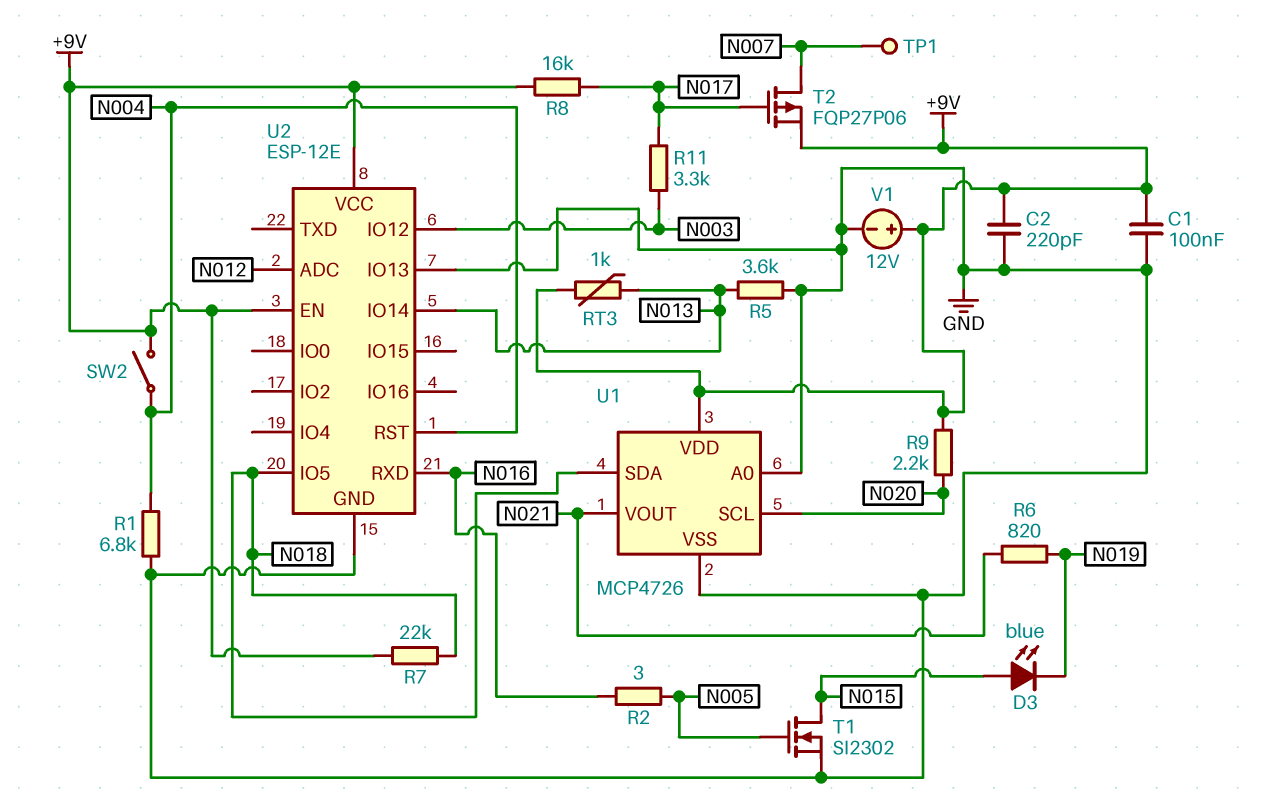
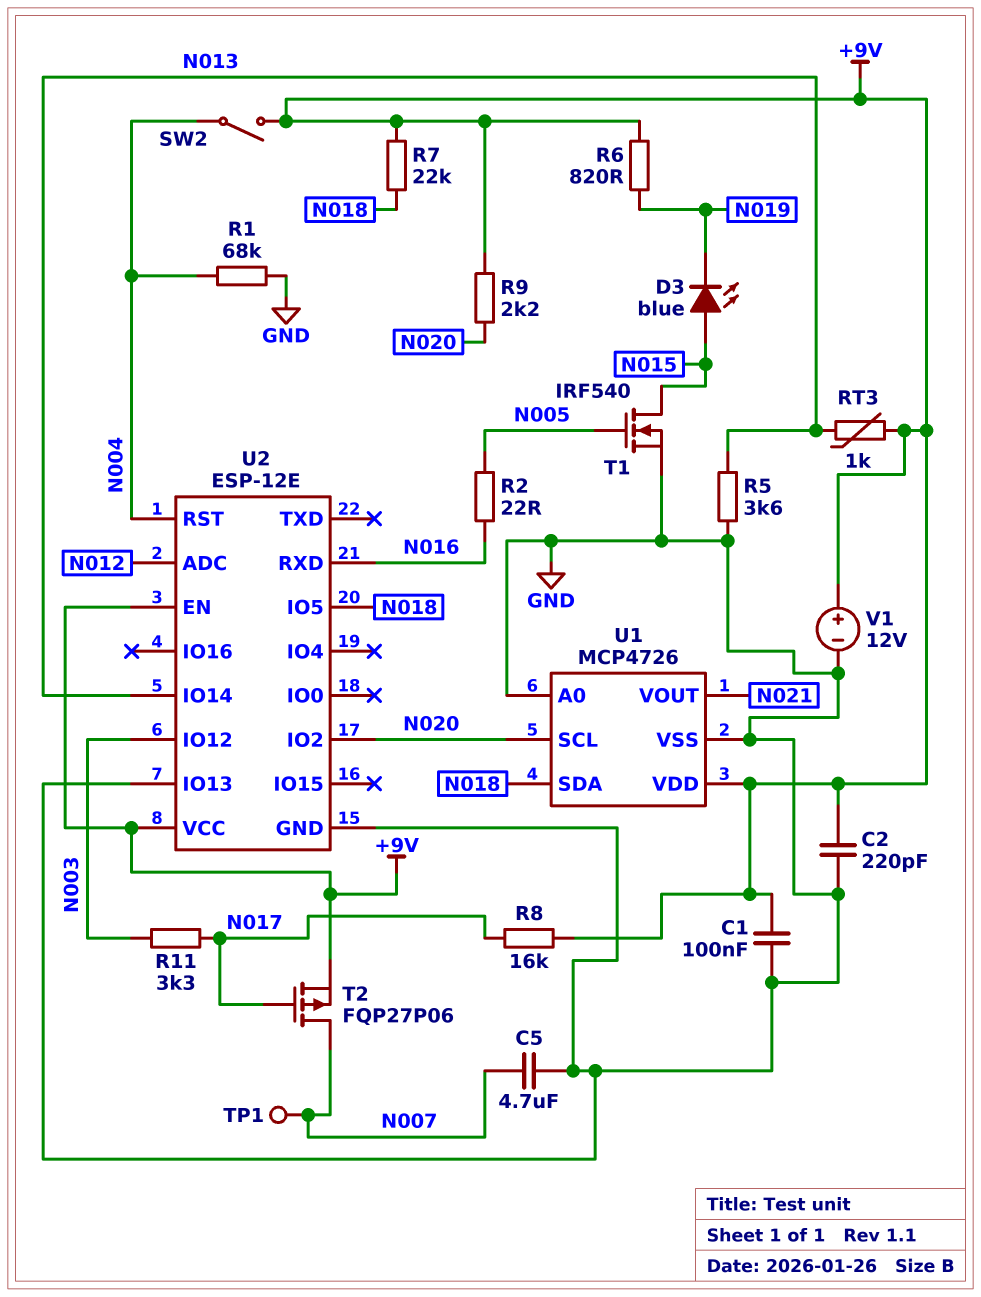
C5: none -> 4.7uF (GND, N007)
R1: 6.8k (GND, N004) -> 68k (GND, N004)
R2: 3 (N005, N016) -> 22 (N005, N016)
R6: 820 (N019, N021) -> 820 (+9V, N019)
T1: NMOS SI2302 (G N005, D N015, S GND) -> NMOS IRF540 (G N005, D N015, S GND)
U2 pin IO2: none -> N020

